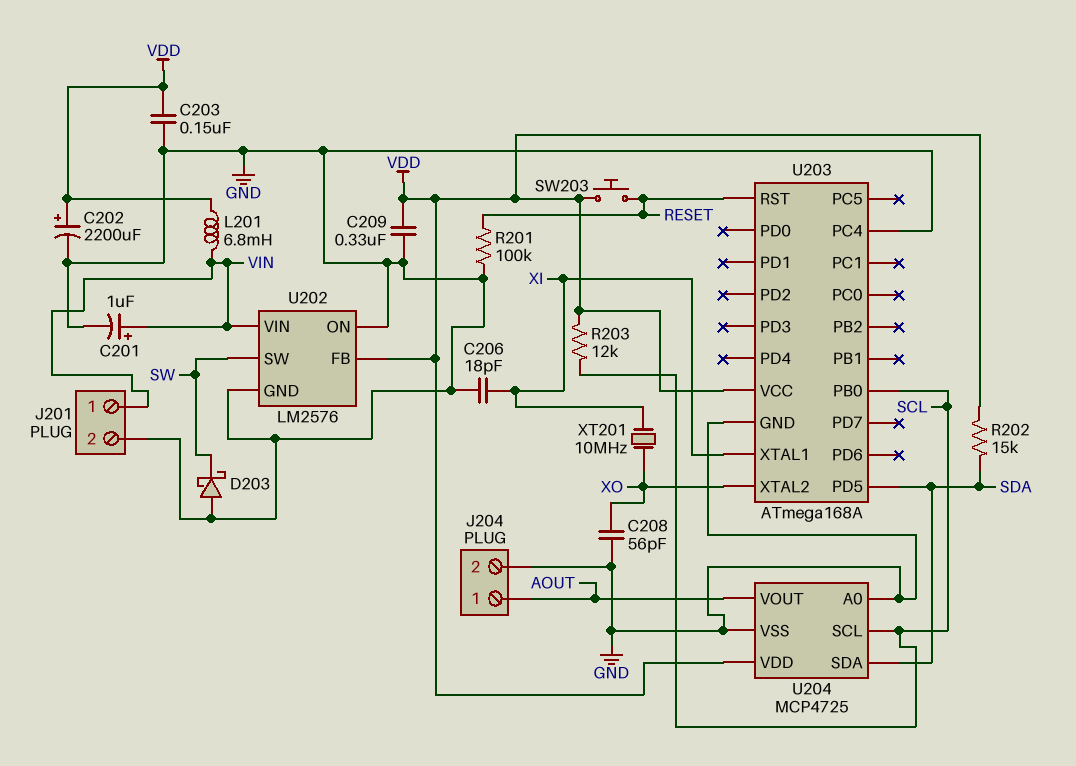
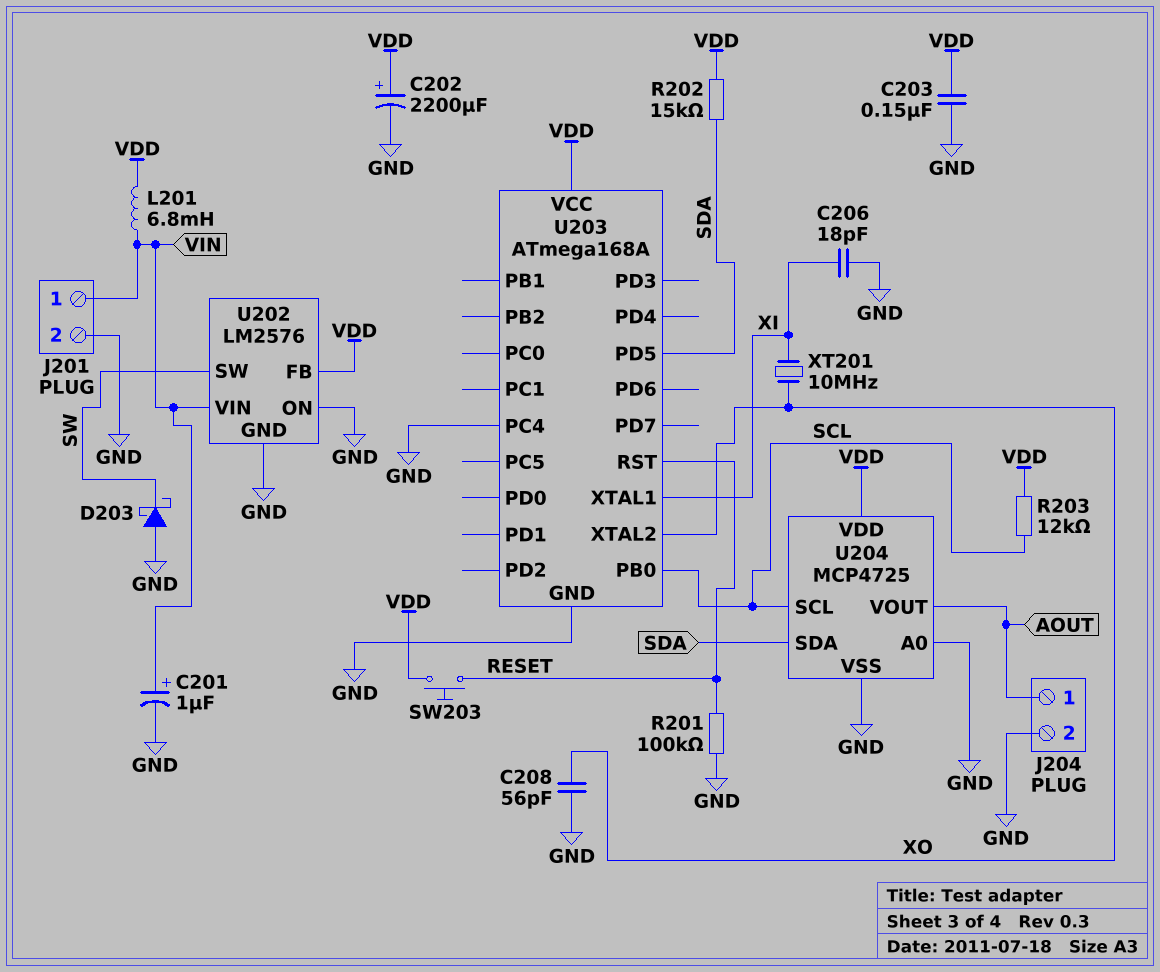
C209: 330nF (GND, VDD) -> none

